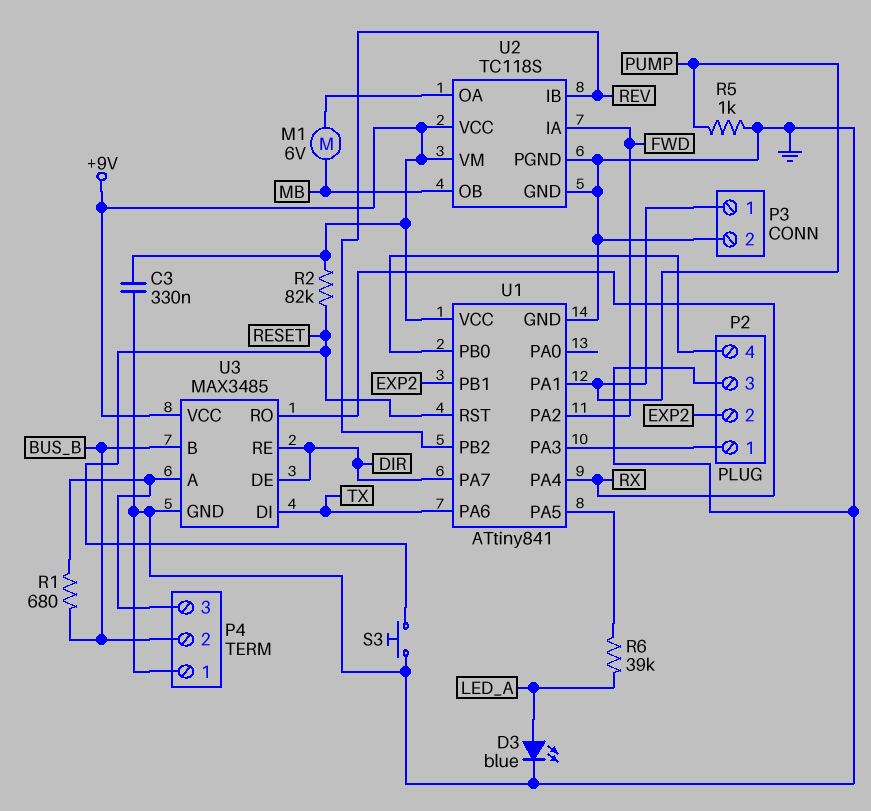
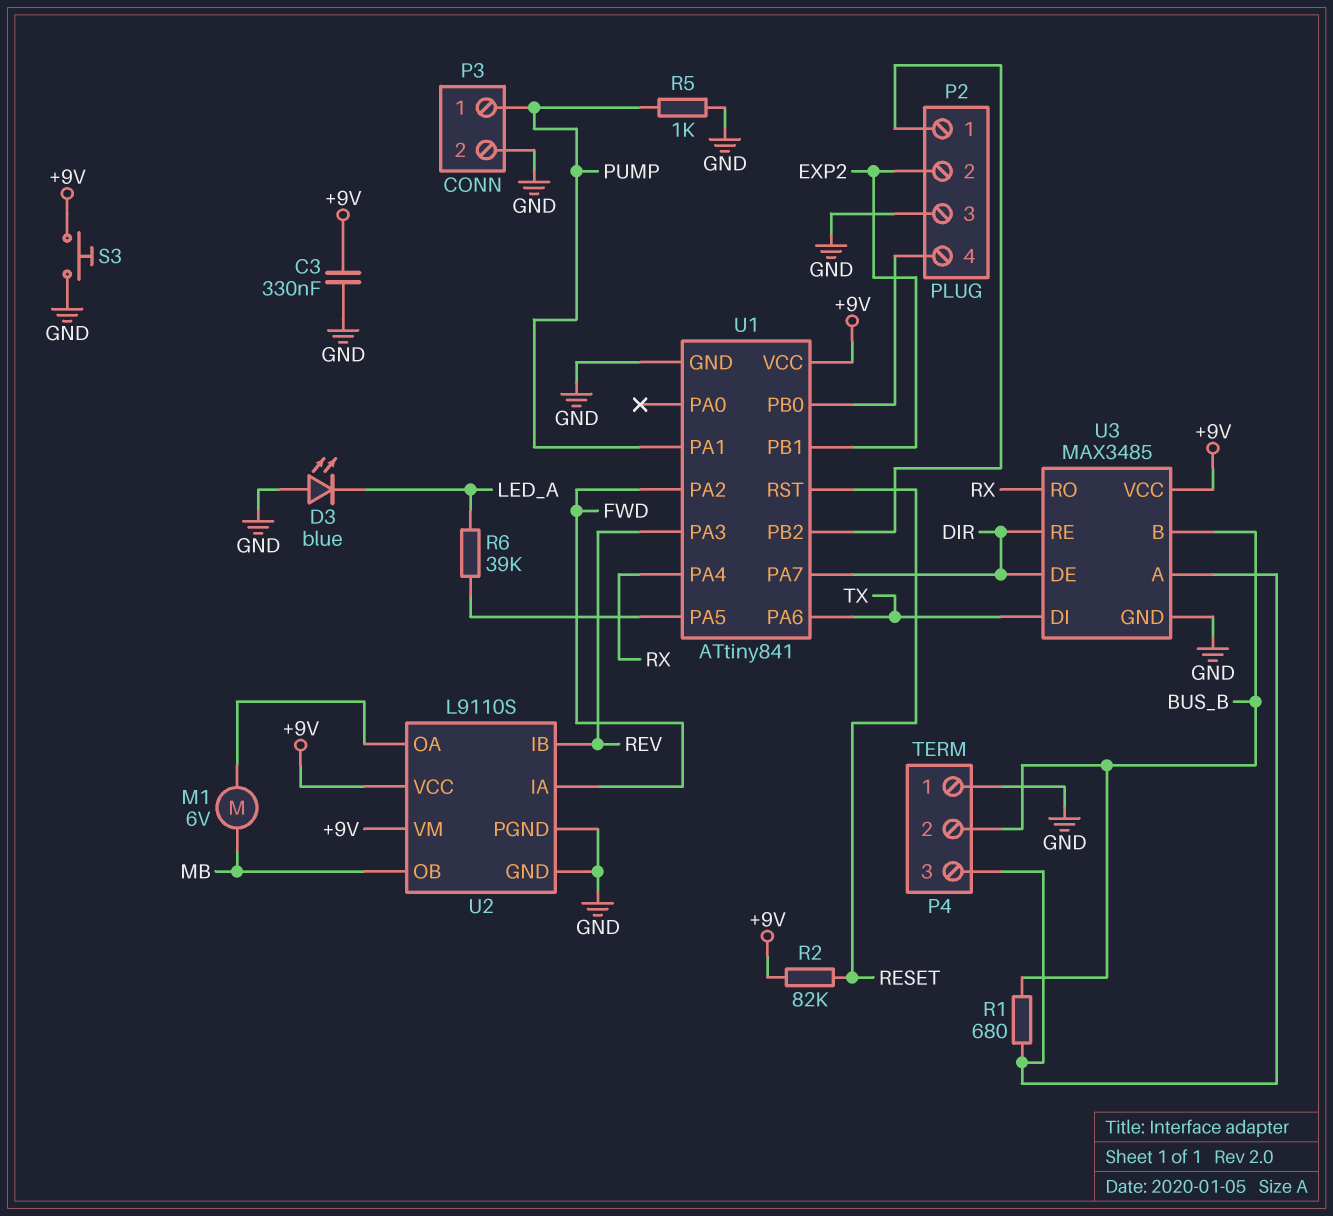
D3: LED blue (A LED_A, K GND) -> LED blue (A GND, K LED_A)
S3: button (GND, RESET) -> button (+9V, GND)
U1 pin PA3: P2/1 -> REV
U1 pin PB2: REV -> P2/1
U2: TC118S -> L9110S

